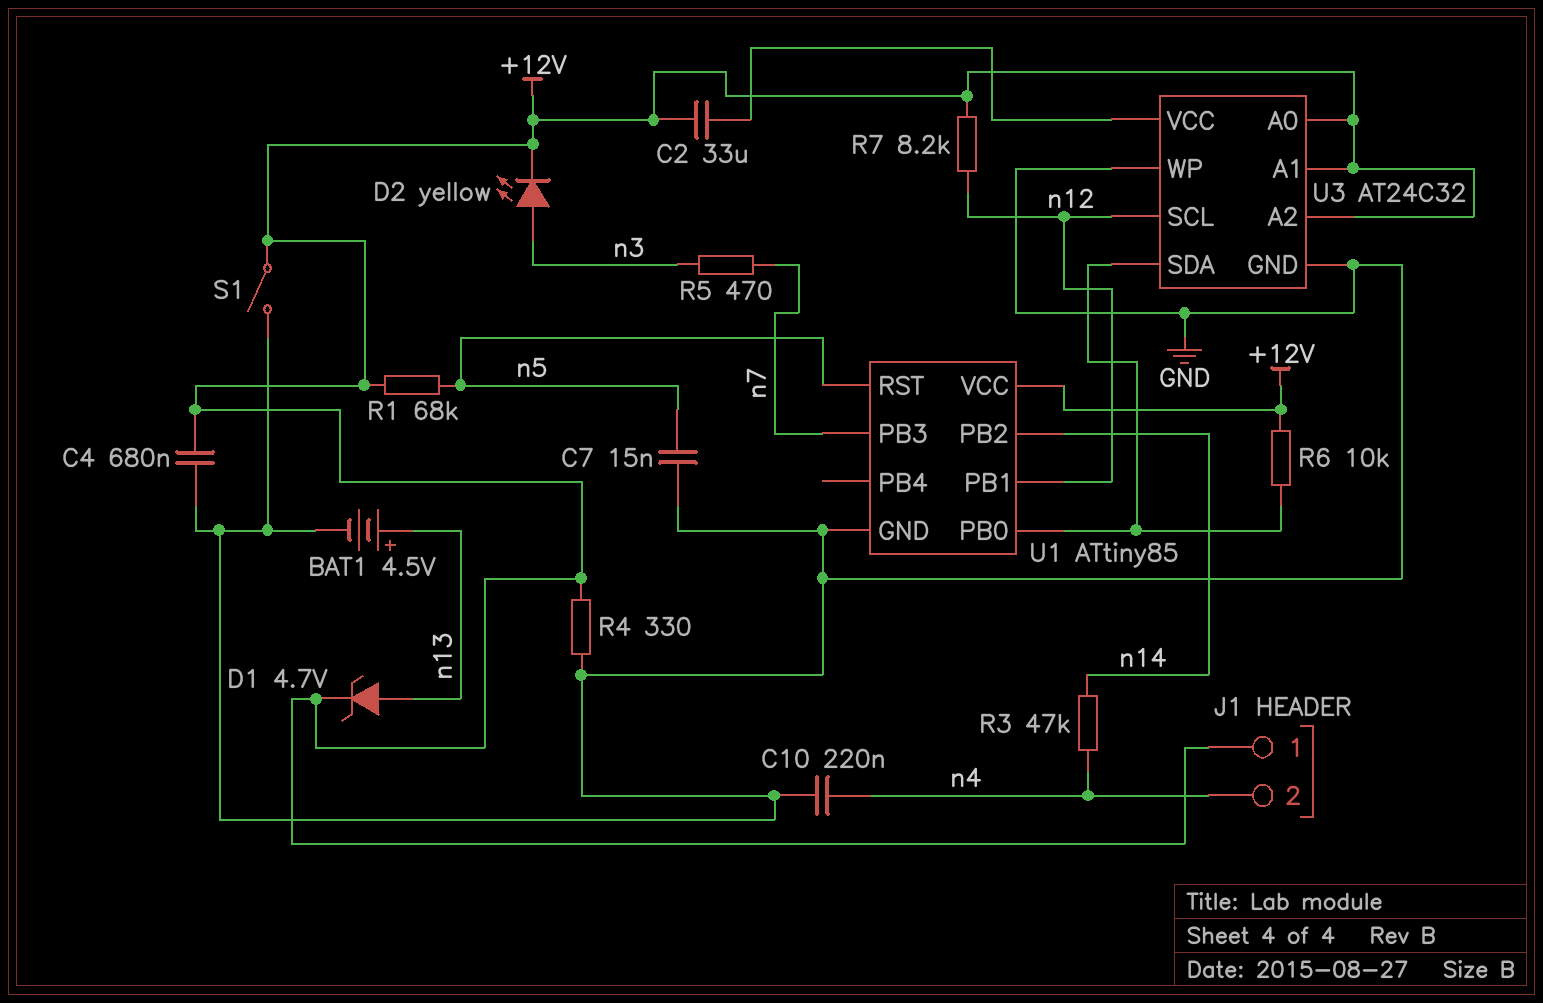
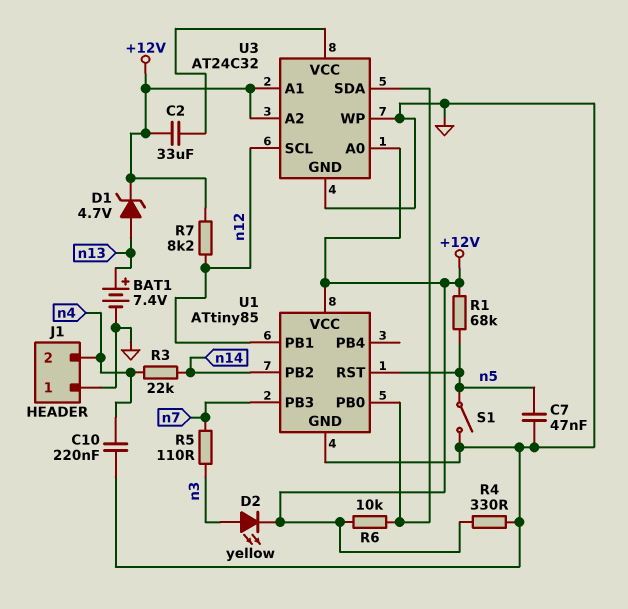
BAT1: 4.5V (plus n13, minus GND) -> 7.4V (plus n13, minus GND)
C4: 680nF (+12V, GND) -> none
C7: 15nF (GND, n5) -> 47nF (GND, n5)
J1 pin 1: +12V -> GND
R3: 47k (n4, n14) -> 22k (n4, n14)
R5: 470 (n3, n7) -> 110 (n3, n7)
S1: switch (+12V, GND) -> switch (GND, n5)

